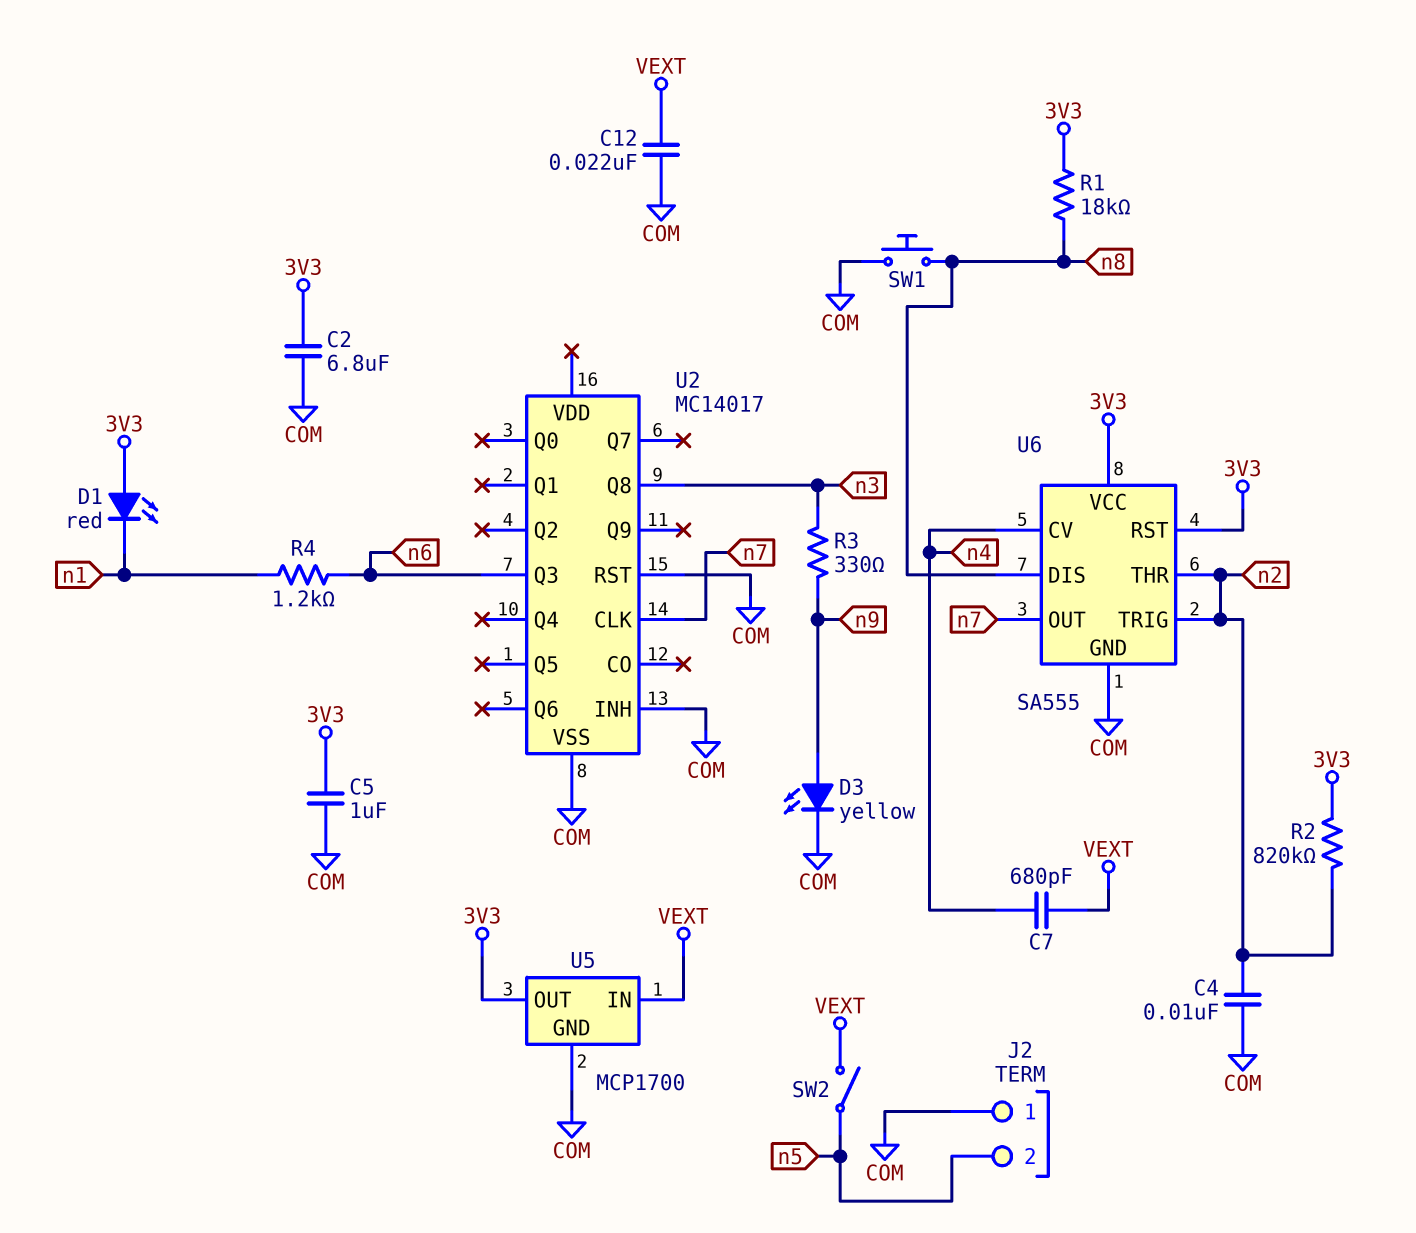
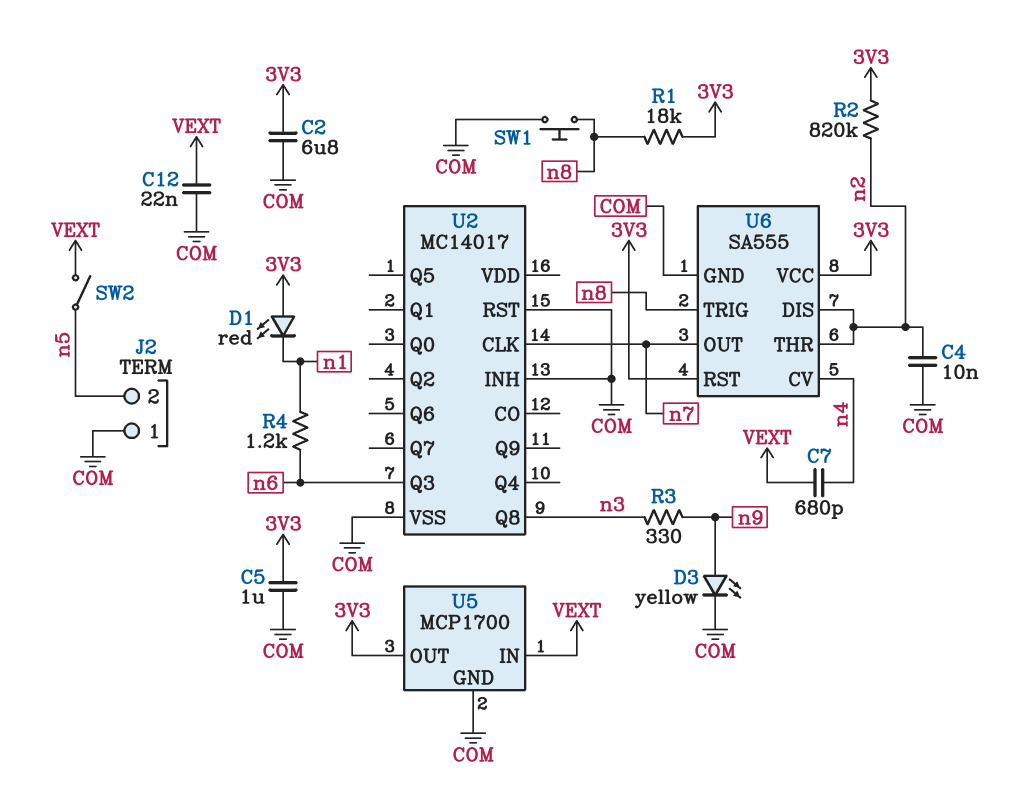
U6 pin DIS: n8 -> n2
U6 pin TRIG: n2 -> n8

